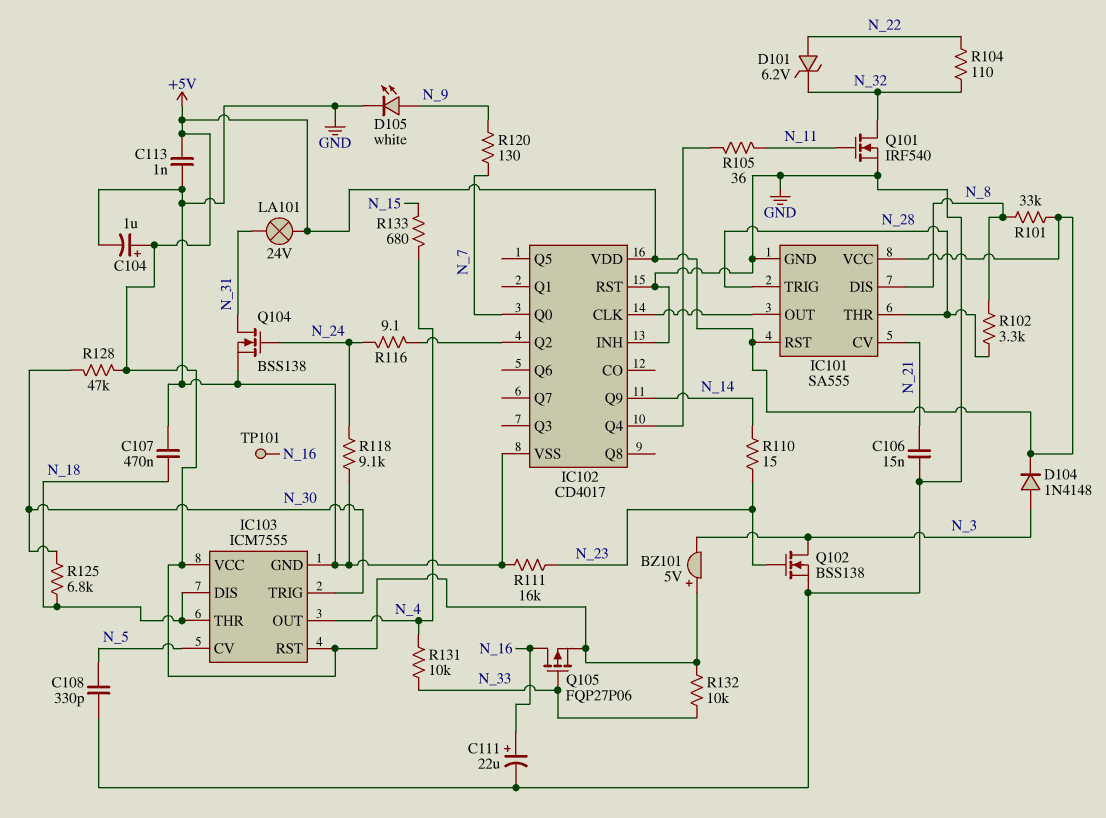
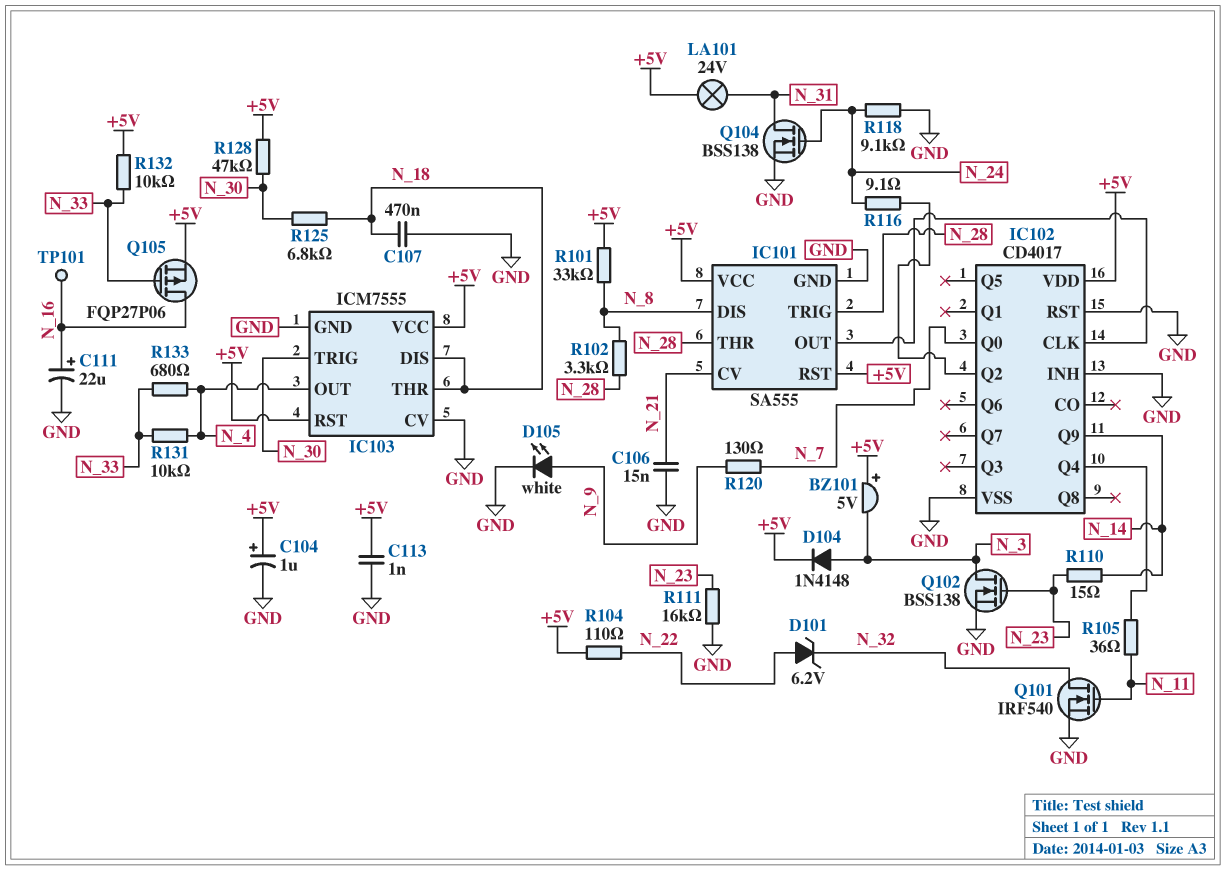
C108: 330pF (GND, N_5) -> none
IC103 pin CV: N_5 -> GND
R104: 110 (N_22, N_32) -> 110 (+5V, N_22)
R133: 680 (N_4, N_15) -> 680 (N_4, N_33)

